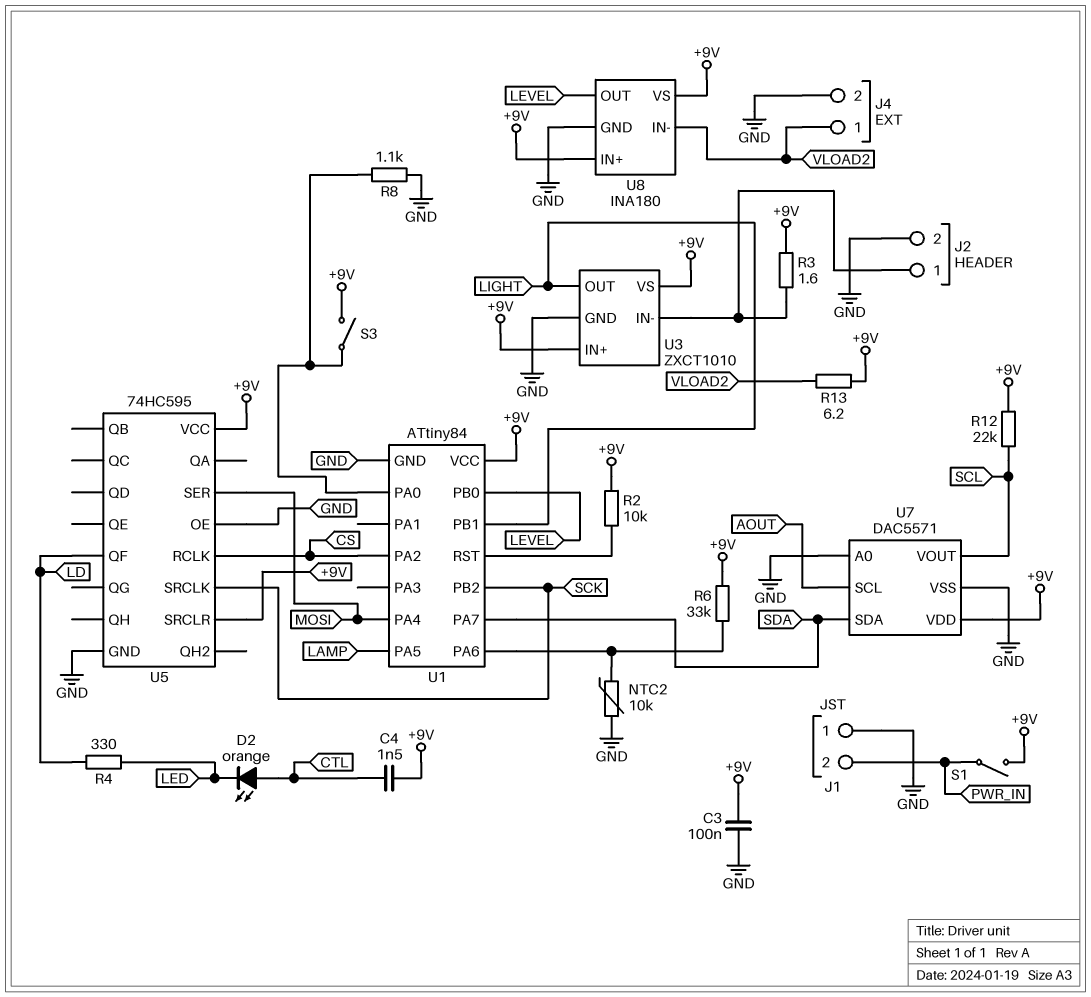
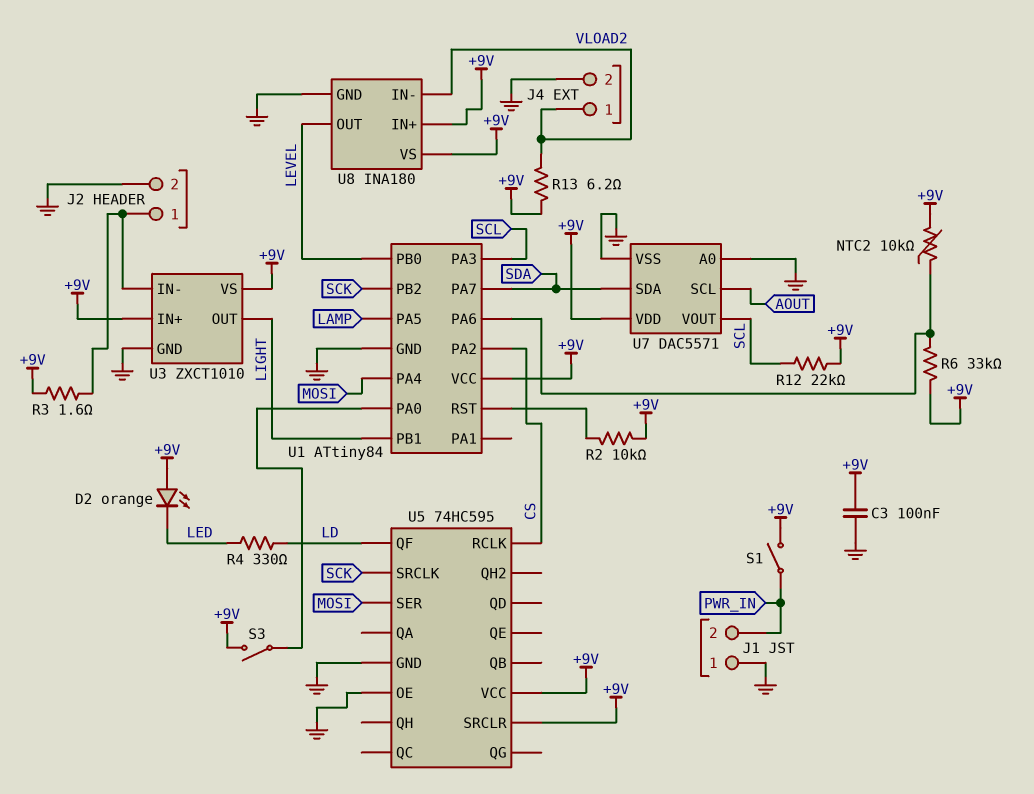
C4: 1.5nF (+9V, CTL) -> none
D2: LED orange (A CTL, K LED) -> LED orange (A +9V, K LED)
NTC2: 10k (GND, U1/PA6) -> 10k (+9V, U1/PA6)
R8: 1.1k (GND, U1/PA0) -> none
U1 pin PA3: none -> SCL

